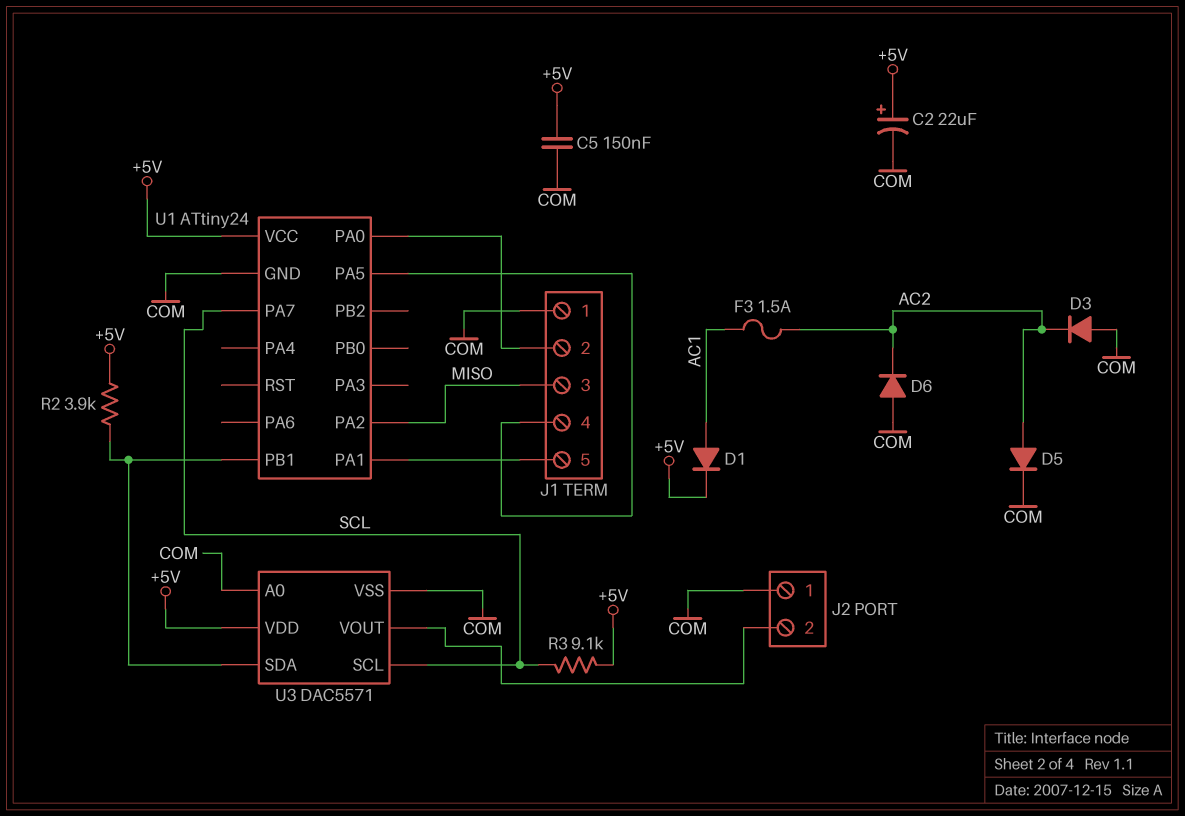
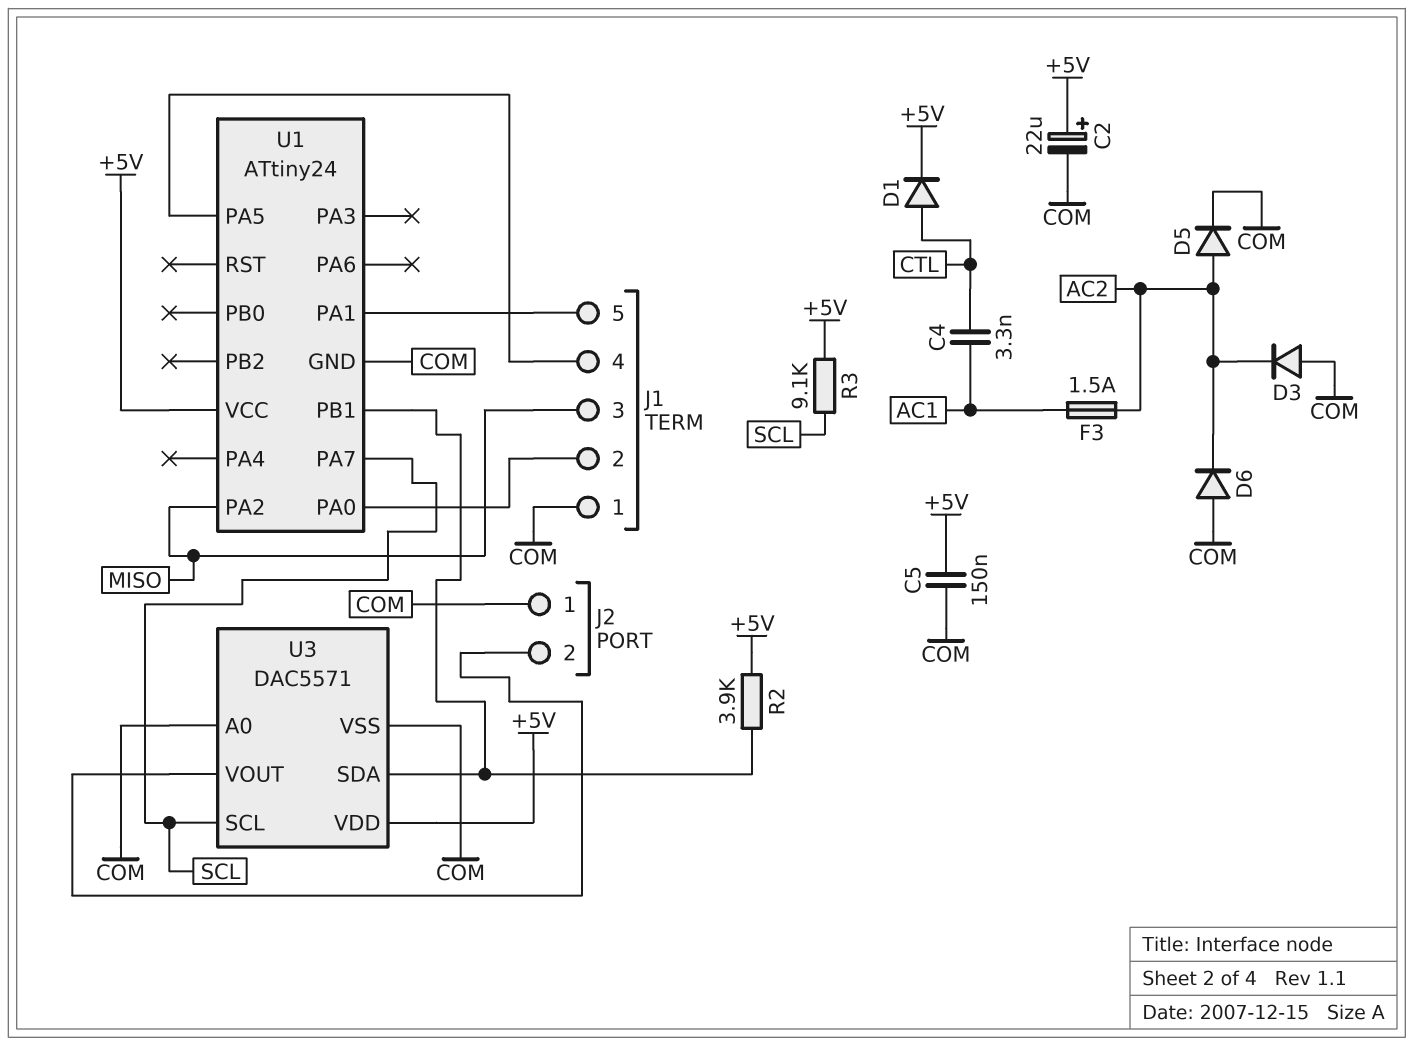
C4: none -> 3.3nF (AC1, CTL)
D1: diode (A AC1, K +5V) -> diode (A CTL, K +5V)

